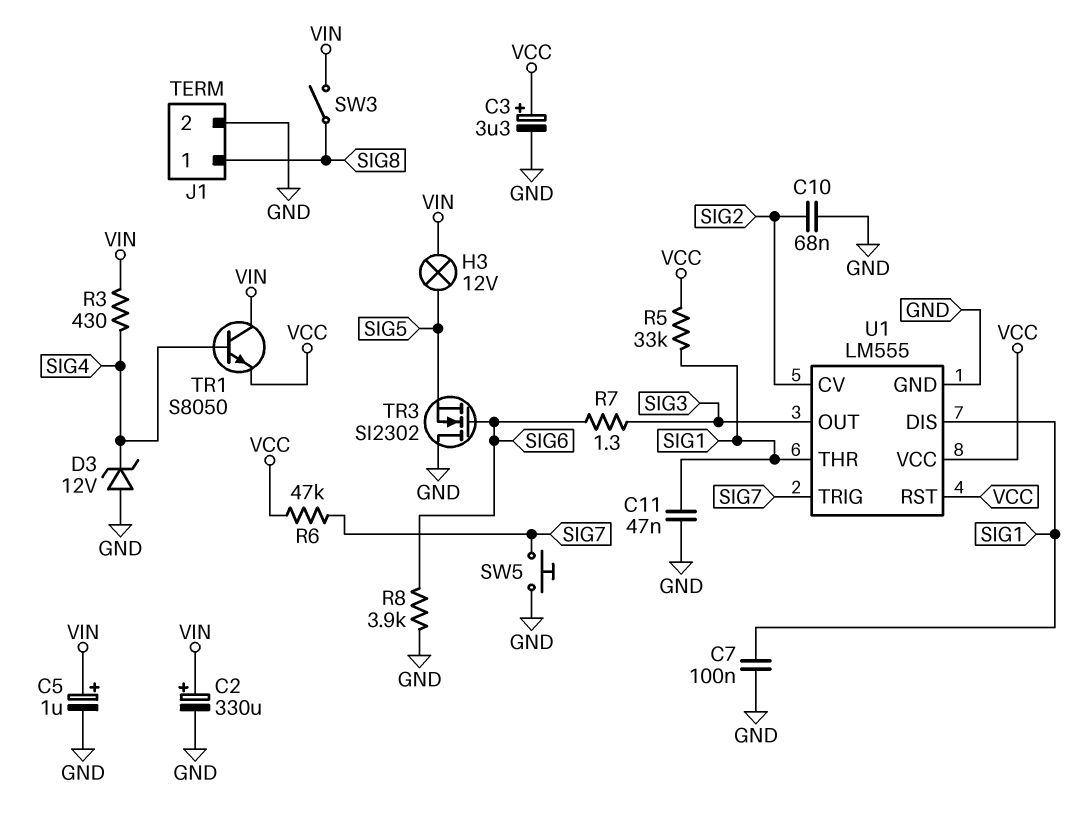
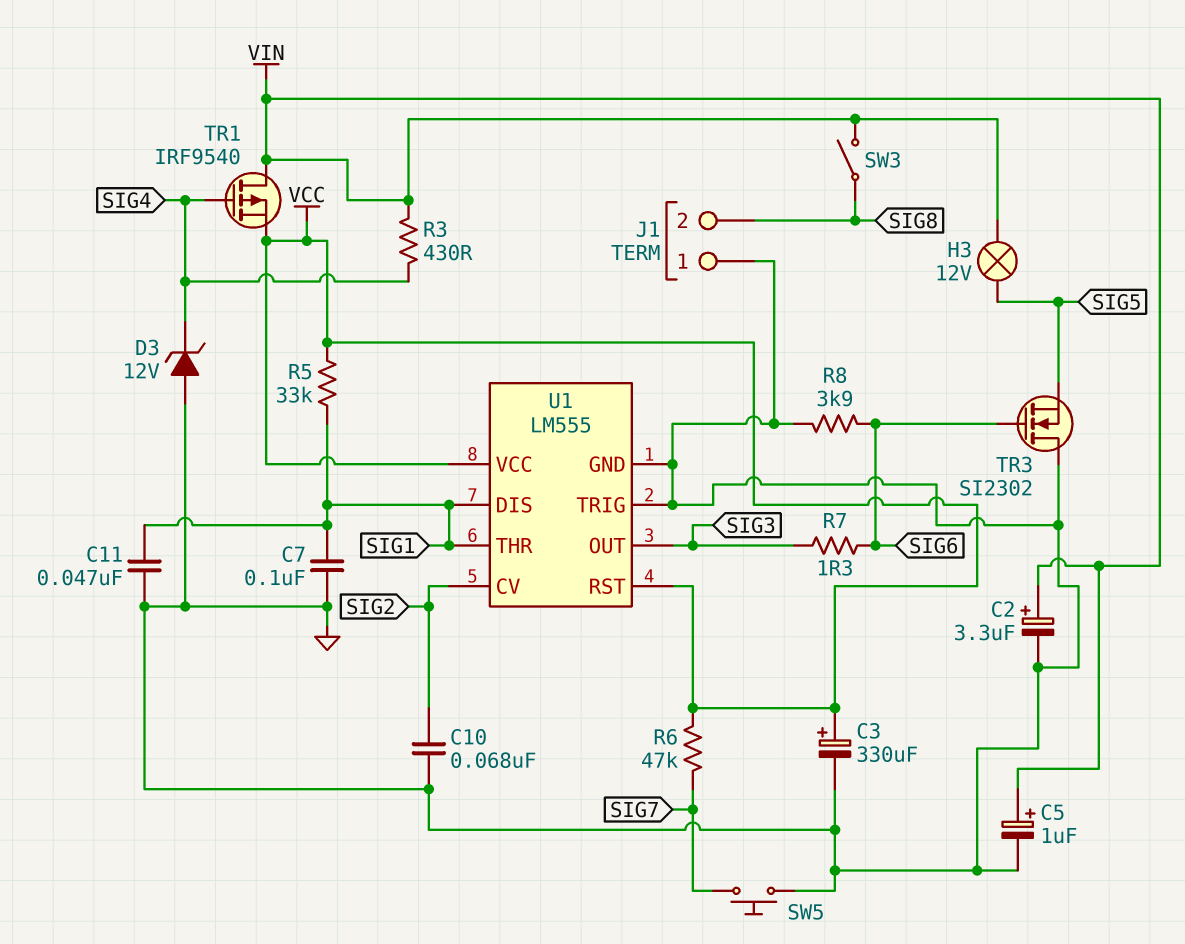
C2: 330uF (plus VIN, minus GND) -> 3.3uF (plus VIN, minus GND)
C3: 3.3uF (plus VCC, minus GND) -> 330uF (plus VCC, minus GND)
J1 pin 1: SIG8 -> GND
J1 pin 2: GND -> SIG8
TR1: NPN S8050 (B SIG4, C VIN, E VCC) -> PMOS IRF9540 (G SIG4, D VIN, S VCC)
U1 pin TRIG: SIG7 -> GND

